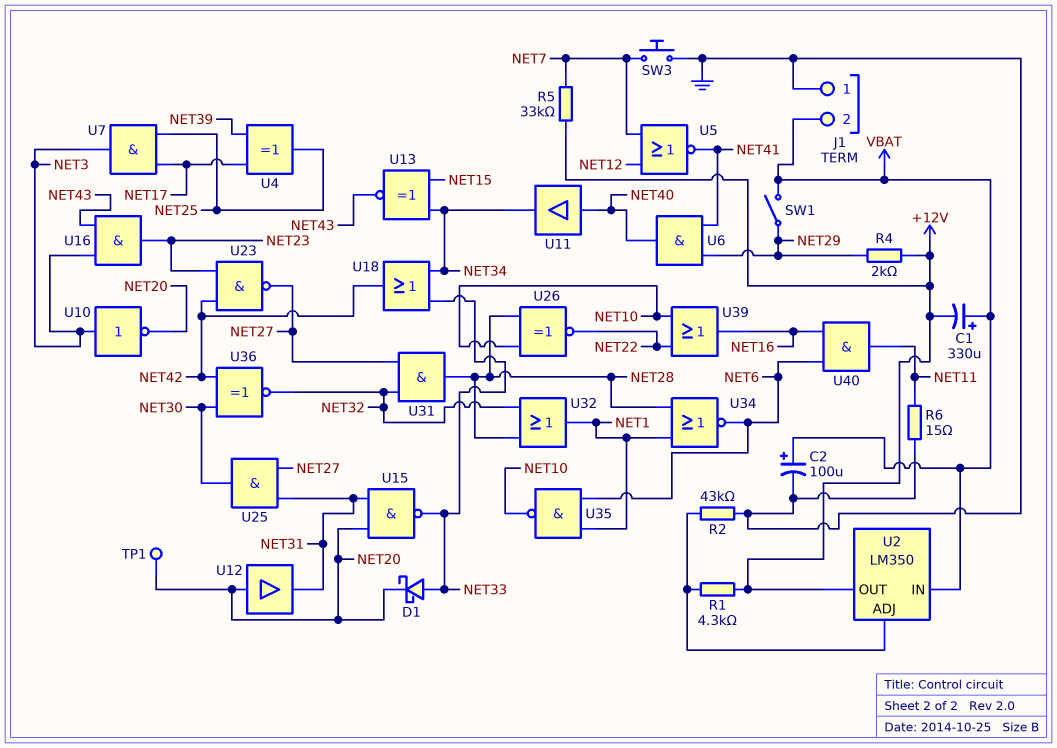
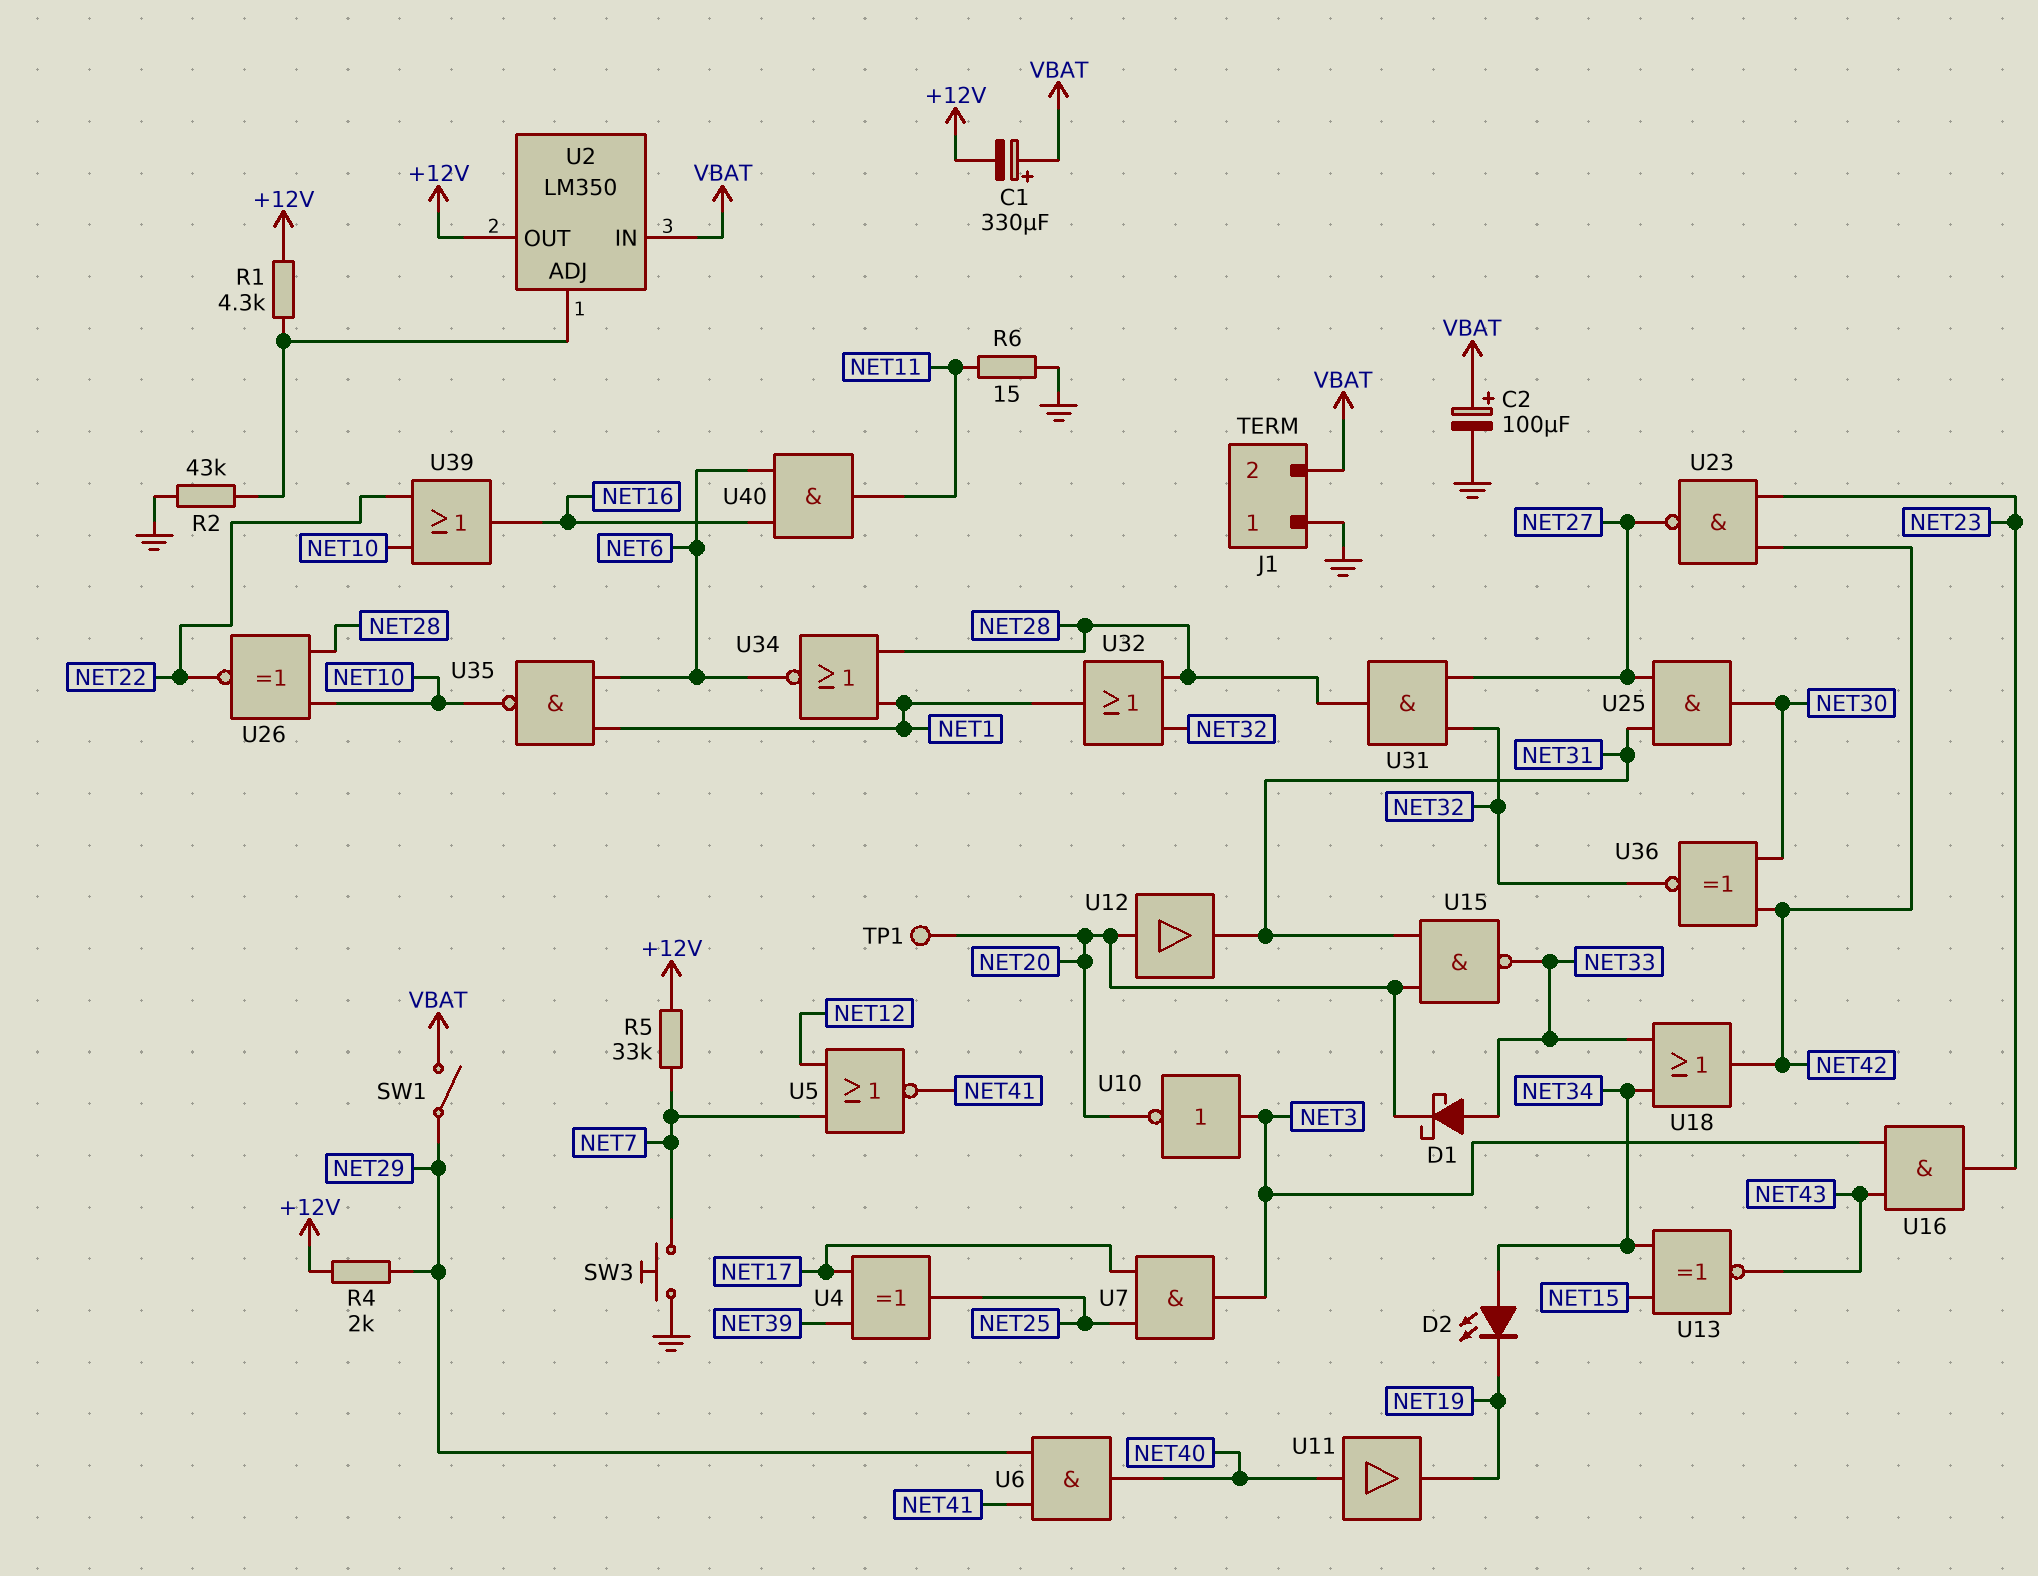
D2: none -> LED (A NET34, K NET19)
U11: buffer (in NET40, out NET34) -> buffer (in NET40, out NET19)

